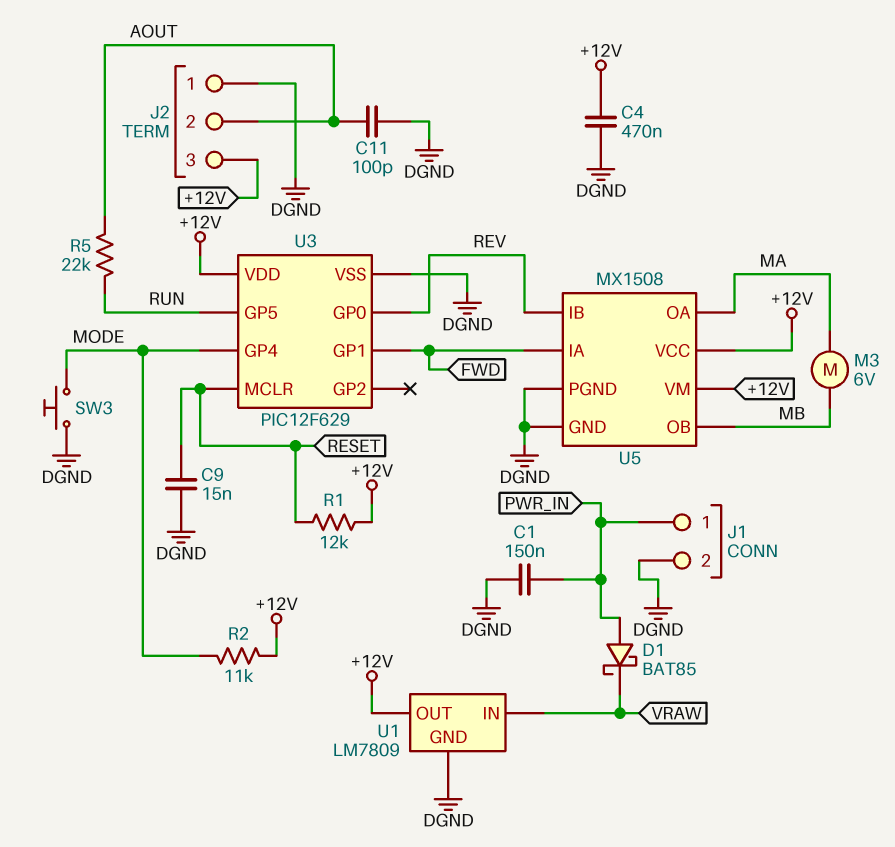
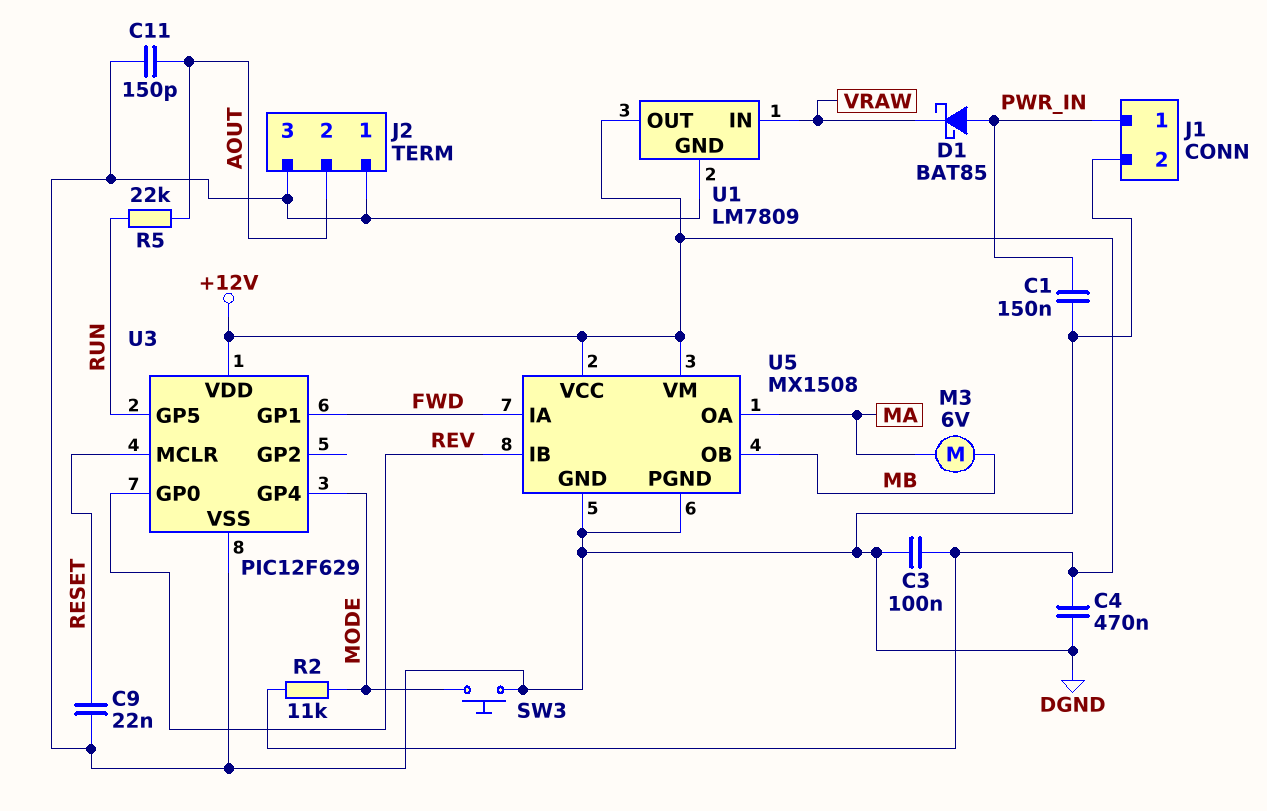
C3: none -> 100nF (+12V, DGND)
C9: 15nF (DGND, RESET) -> 22nF (DGND, RESET)
C11: 100pF (AOUT, DGND) -> 150pF (AOUT, DGND)
J2 pin 3: +12V -> DGND
R1: 12k (+12V, RESET) -> none

